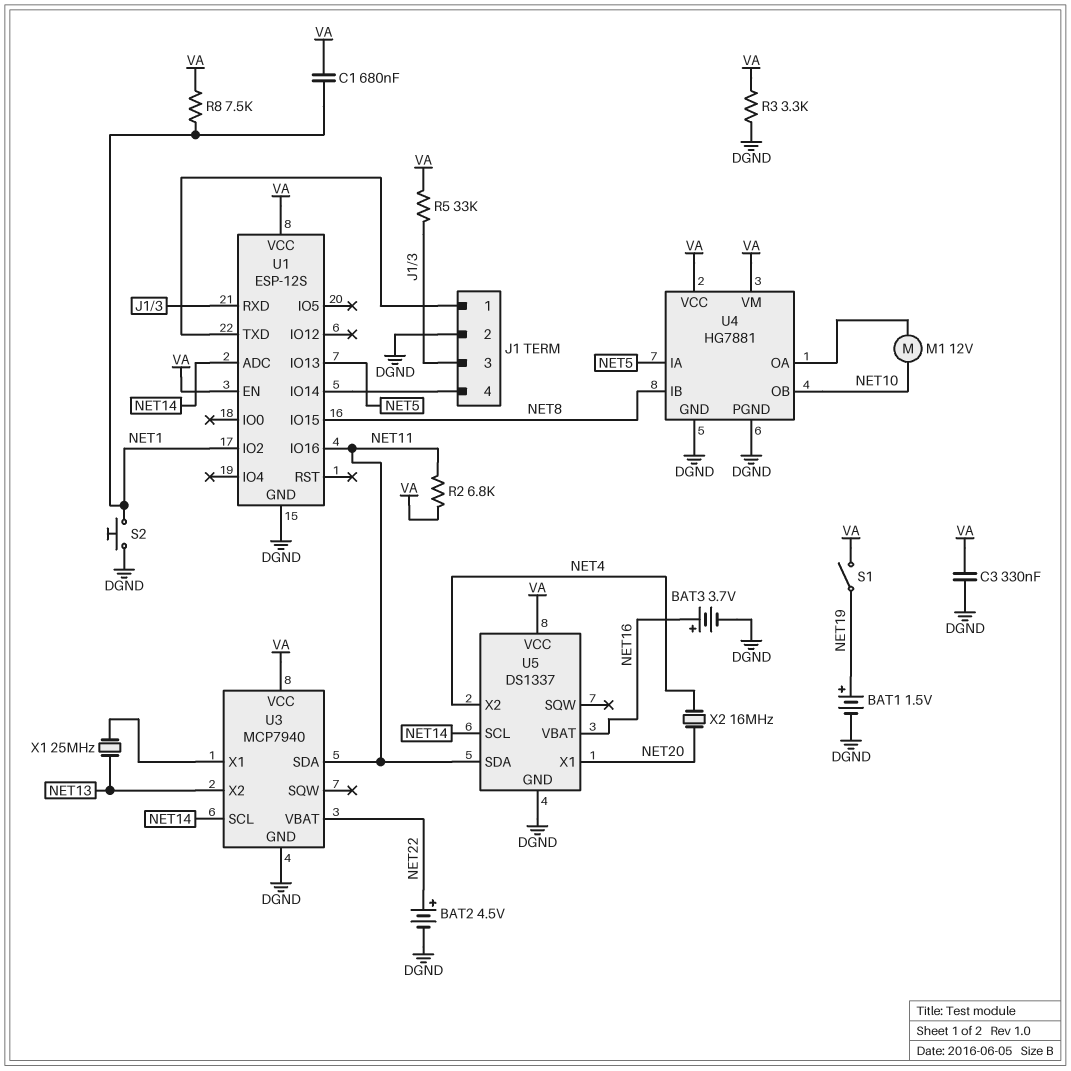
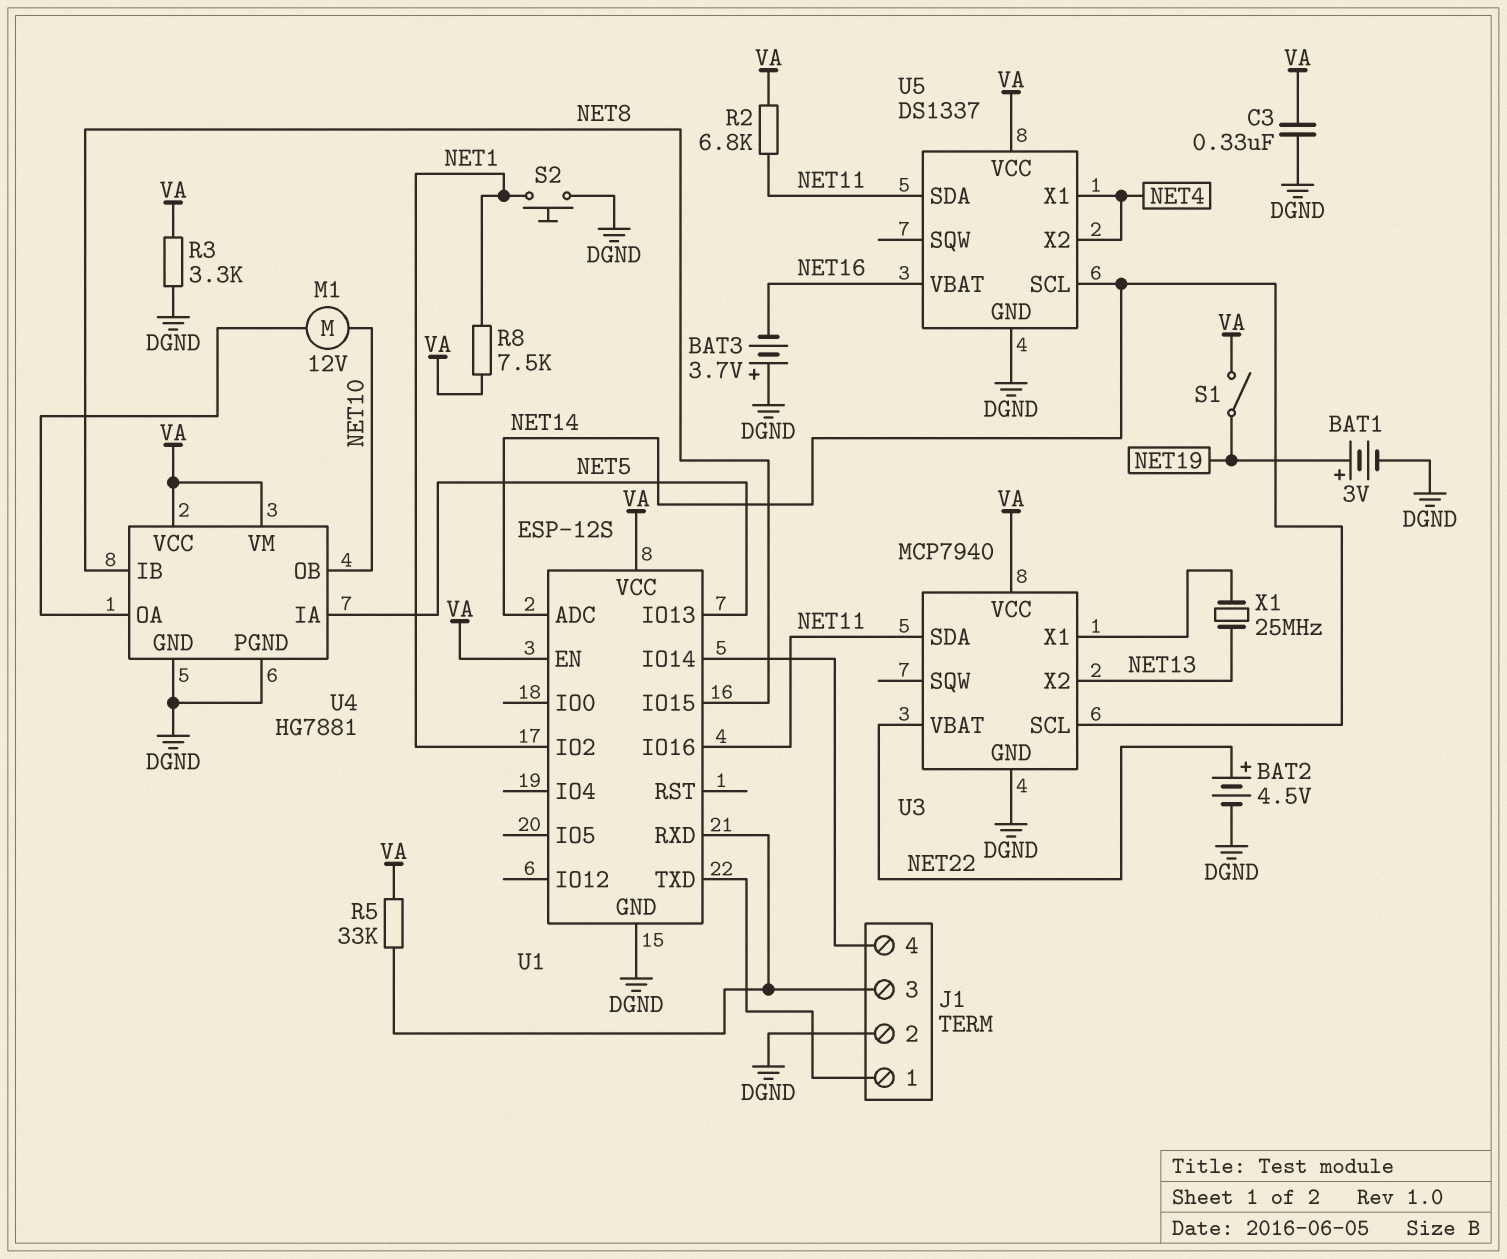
BAT1: 1.5V (plus NET19, minus DGND) -> 3V (plus NET19, minus DGND)
BAT3: 3.7V (plus NET16, minus DGND) -> 3.7V (plus DGND, minus NET16)
C1: 680nF (NET1, VA) -> none
U5 pin X1: NET20 -> NET4
X2: 16MHz (NET4, NET20) -> none

